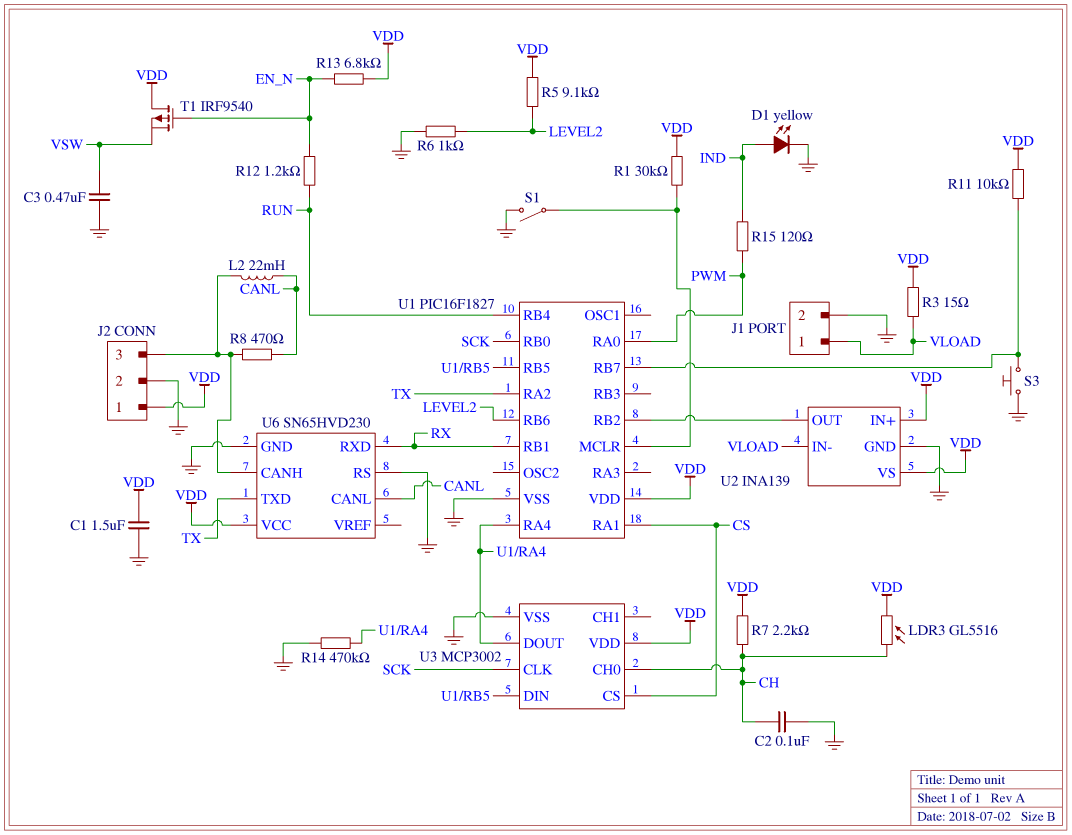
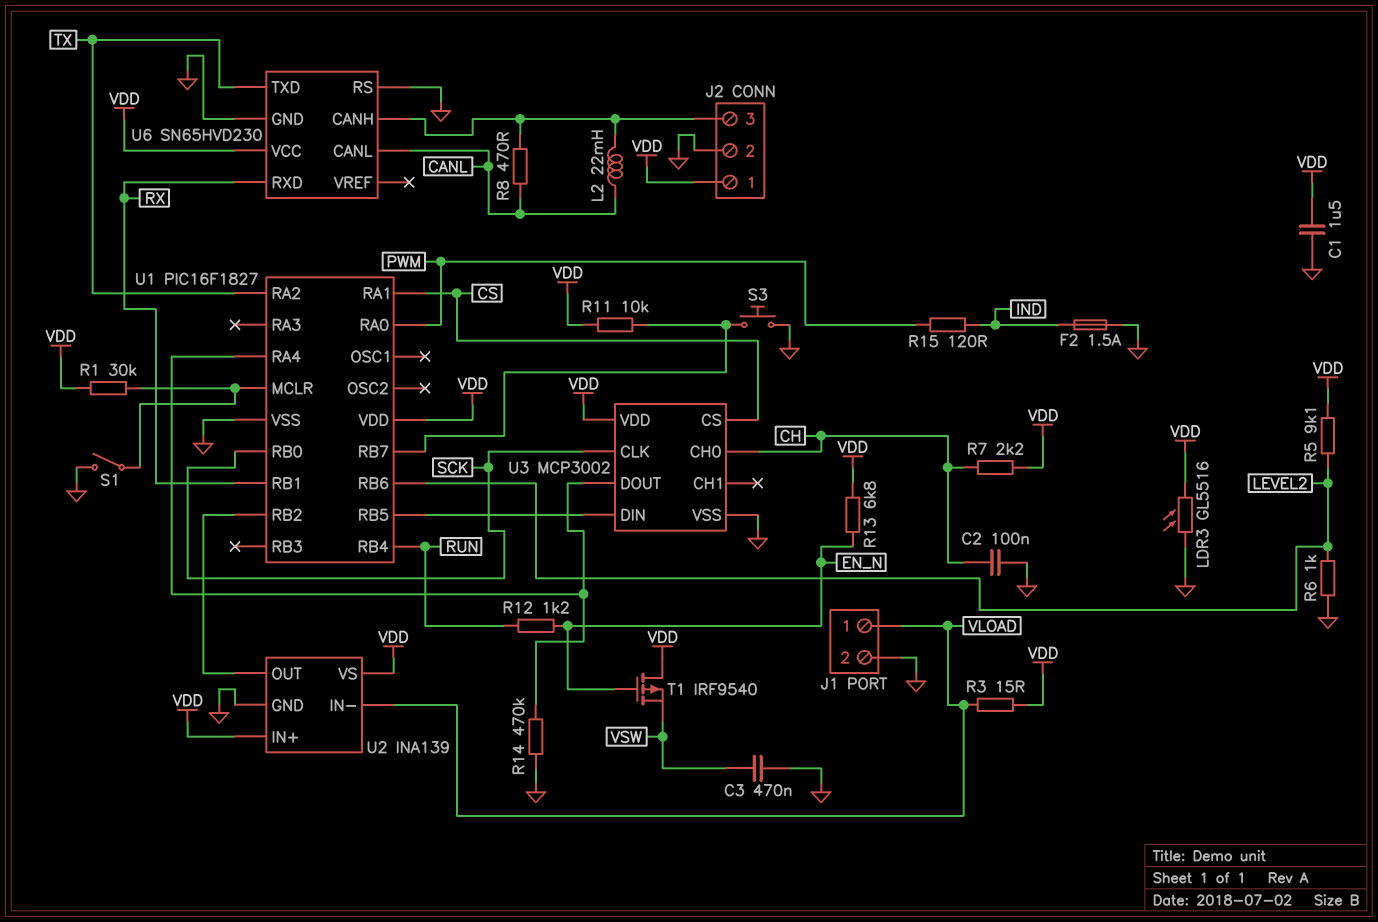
D1: LED yellow (A IND, K GND) -> none
F2: none -> 1.5A (GND, IND)
LDR3: GL5516 (CH, VDD) -> GL5516 (GND, VDD)

